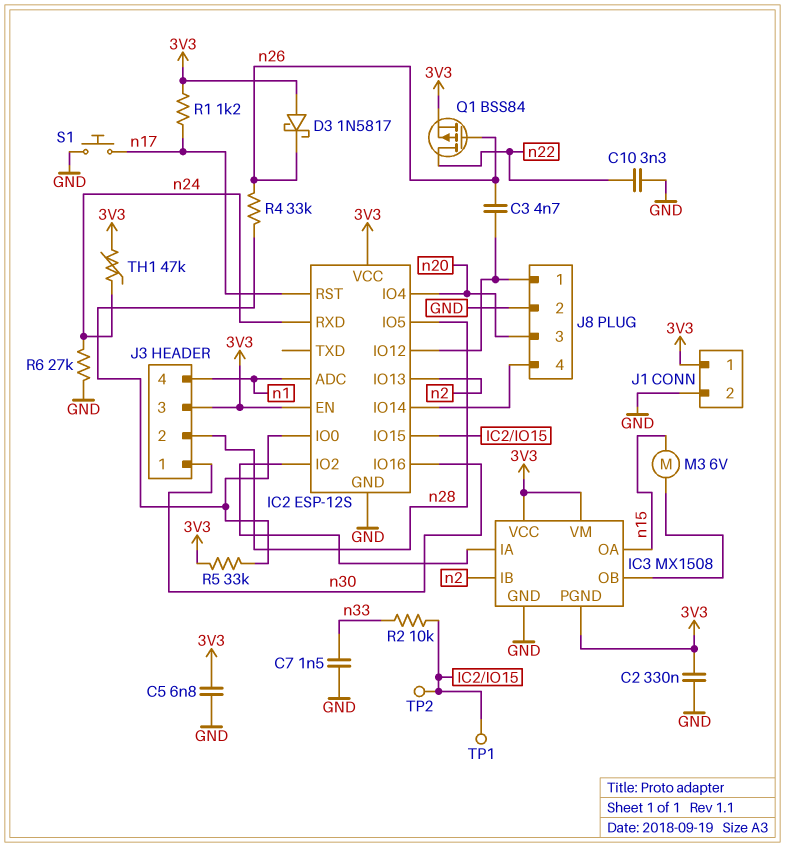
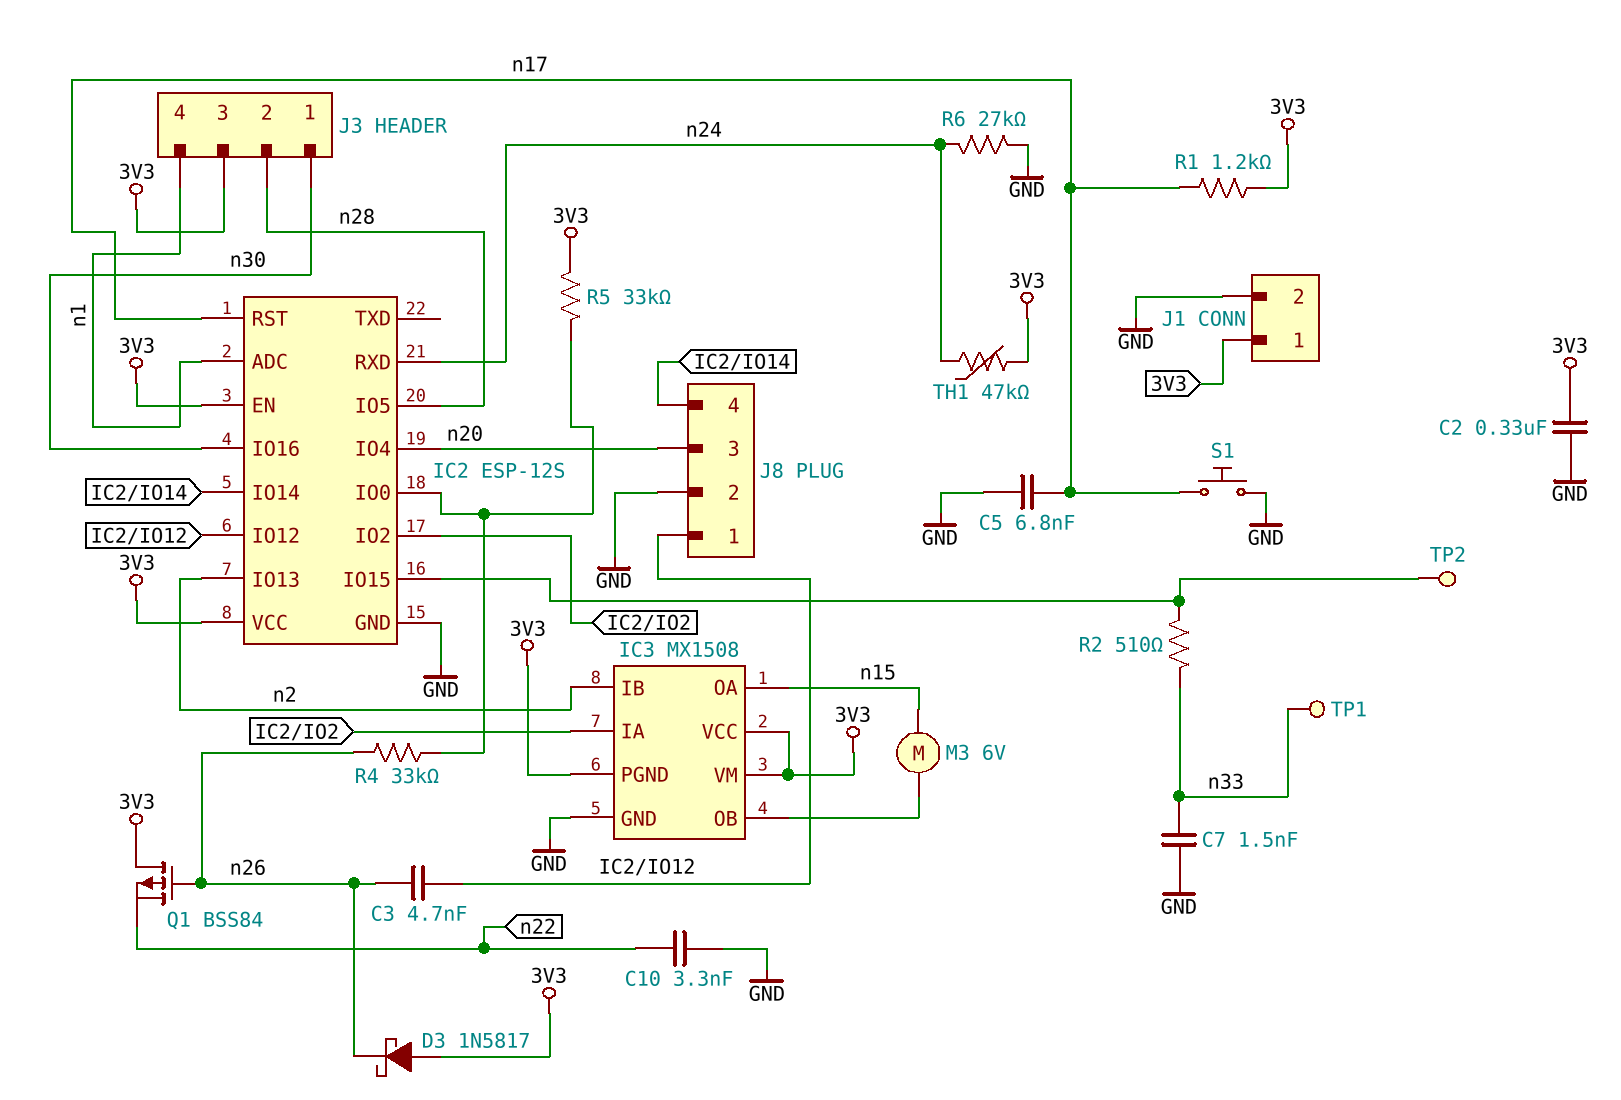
C5: 6.8nF (3V3, GND) -> 6.8nF (GND, n17)
Q1: PMOS BSS84 (G n26, D n22, S 3V3) -> PMOS BSS84 (G n26, D 3V3, S n22)
R2: 10k (IC2/IO15, n33) -> 510 (IC2/IO15, n33)
TP1: test point (IC2/IO15) -> test point (n33)

